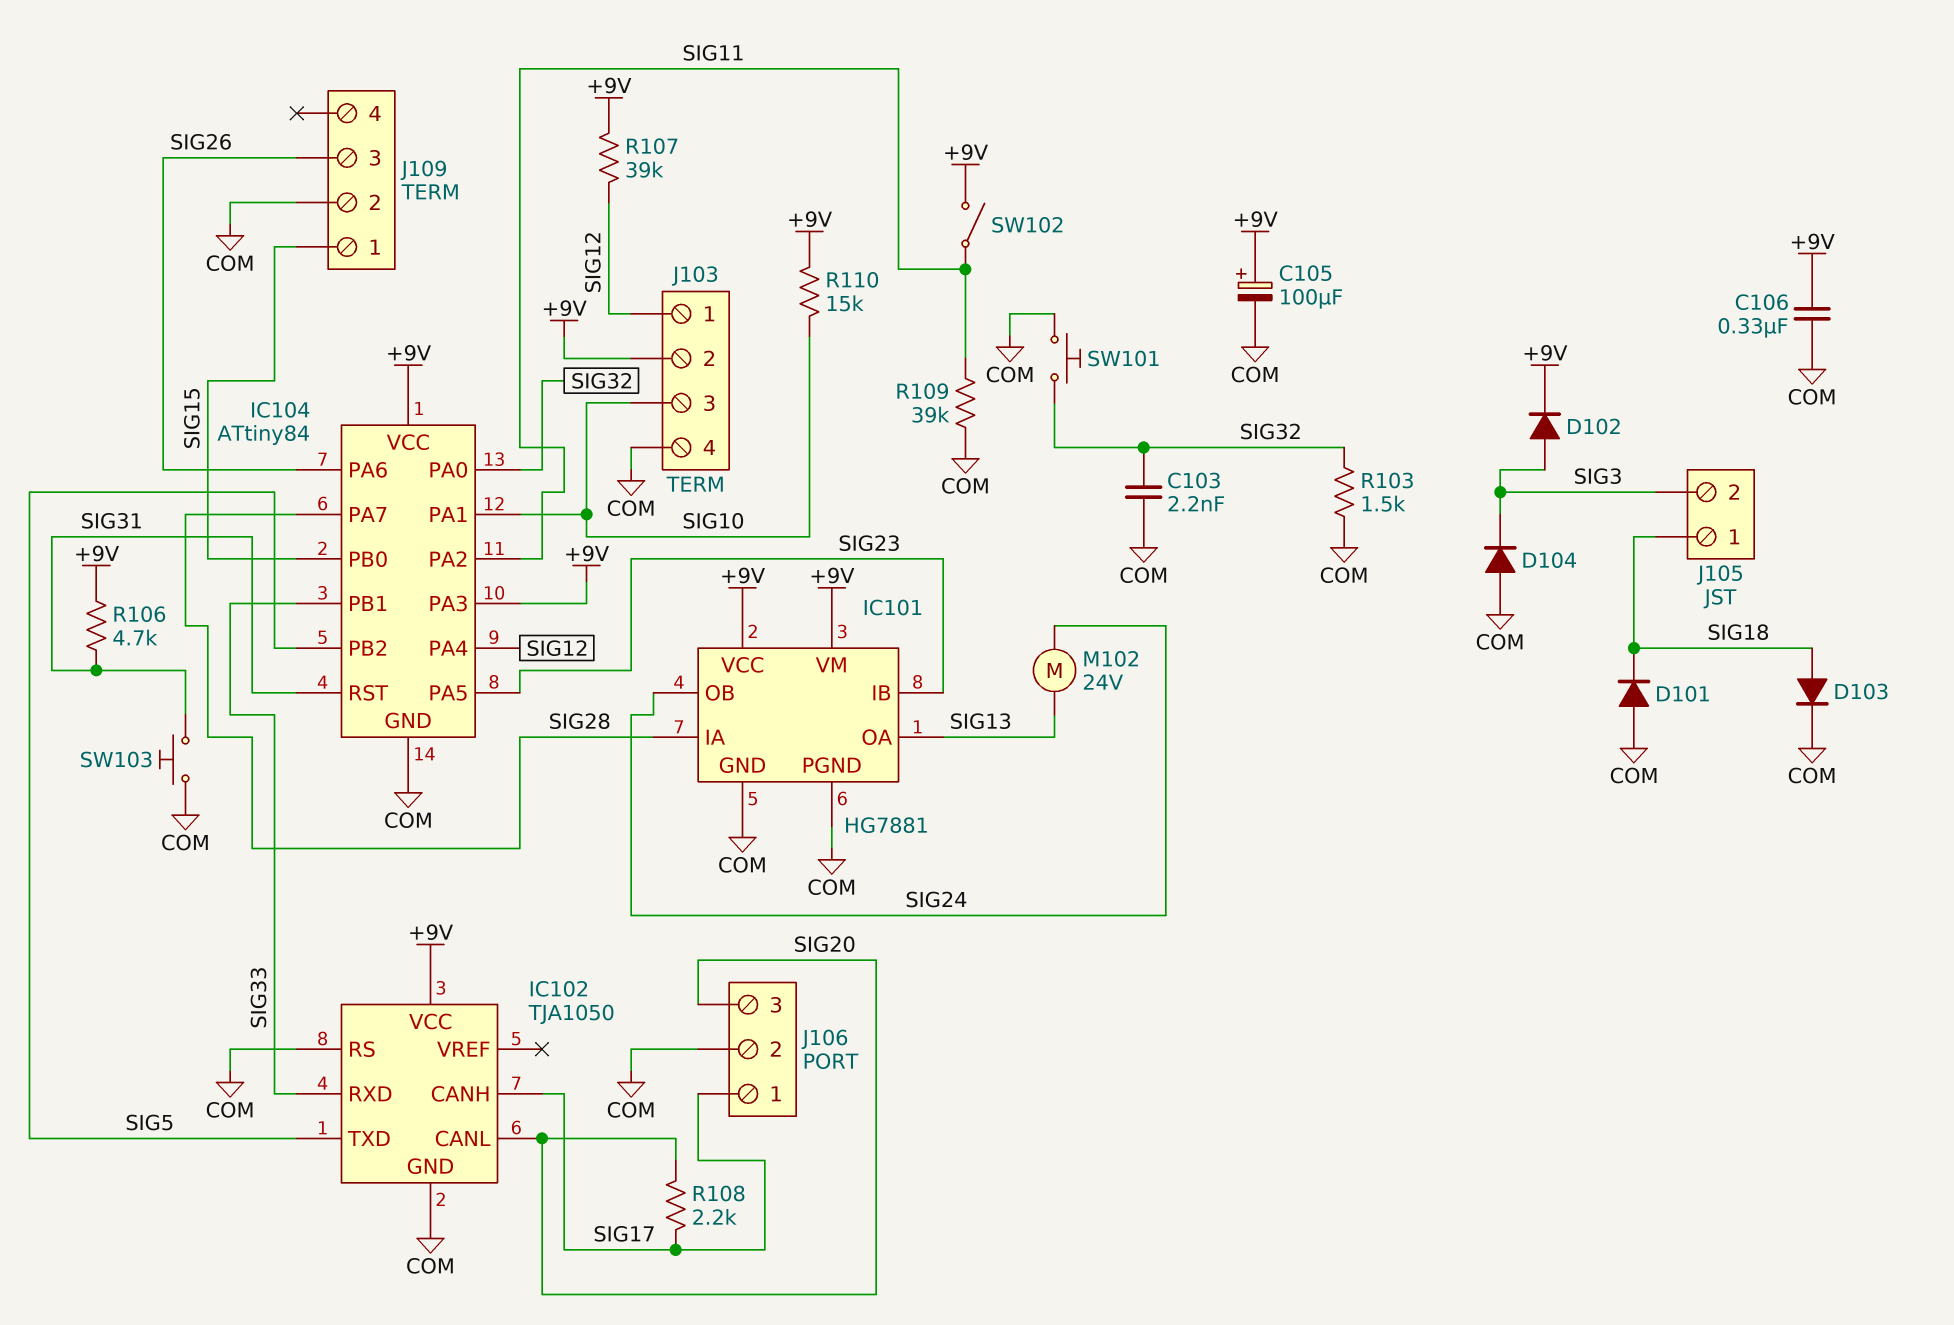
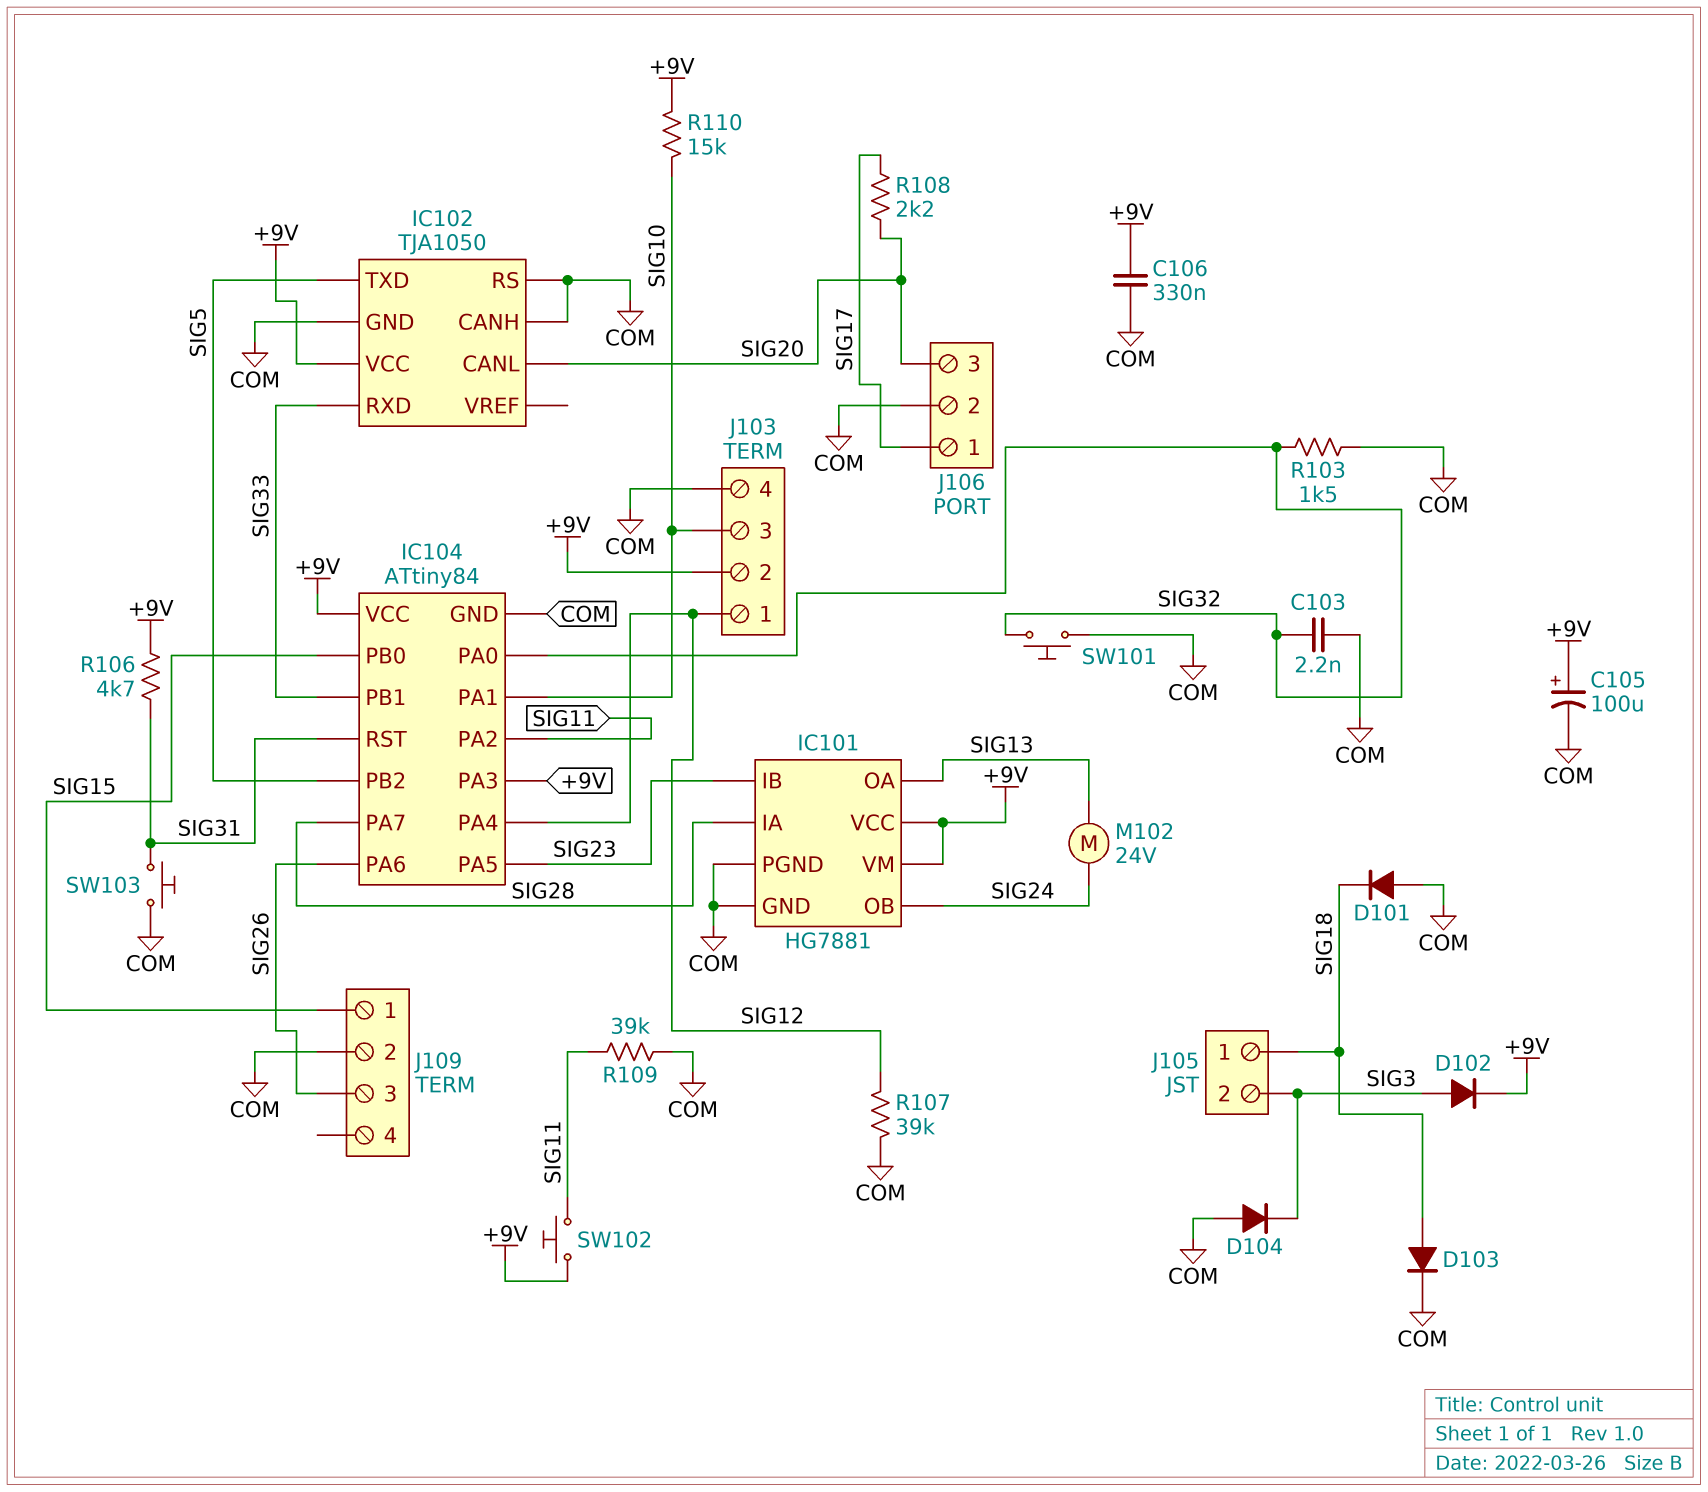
IC102 pin CANH: SIG17 -> COM
R107: 39k (+9V, SIG12) -> 39k (COM, SIG12)
SW102: switch (+9V, SIG11) -> button (+9V, SIG11)

